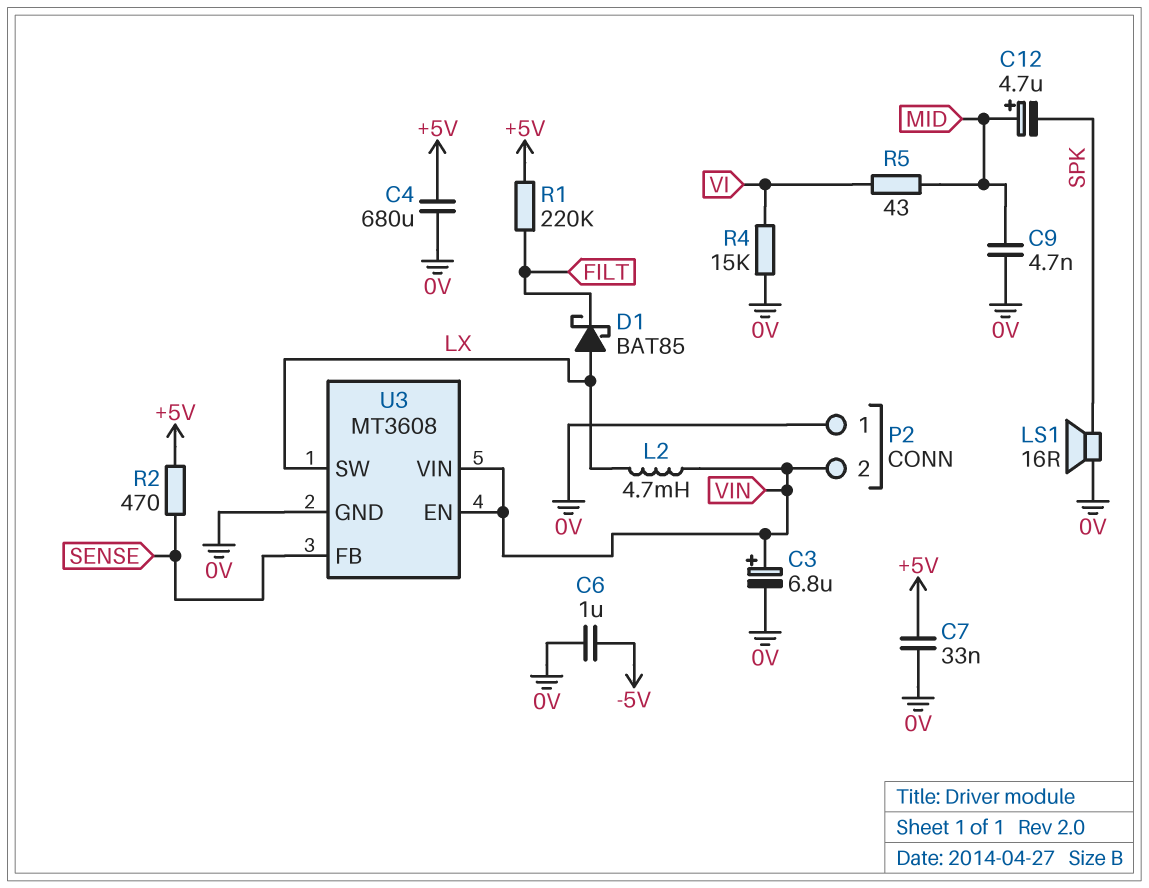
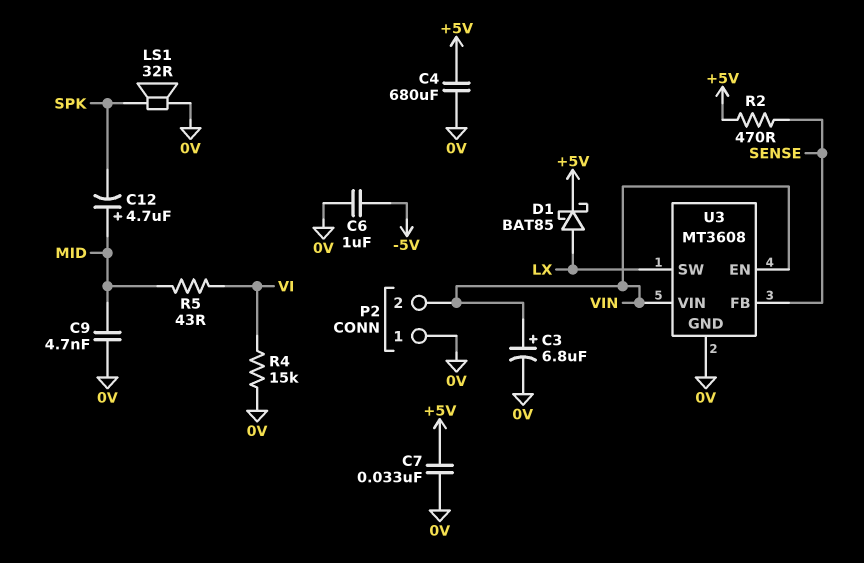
D1: schottky BAT85 (A LX, K FILT) -> schottky BAT85 (A LX, K +5V)
L2: 4.7mH (LX, VIN) -> none
LS1: speaker 16R (0V, SPK) -> speaker 32R (0V, SPK)
R1: 220k (+5V, FILT) -> none

